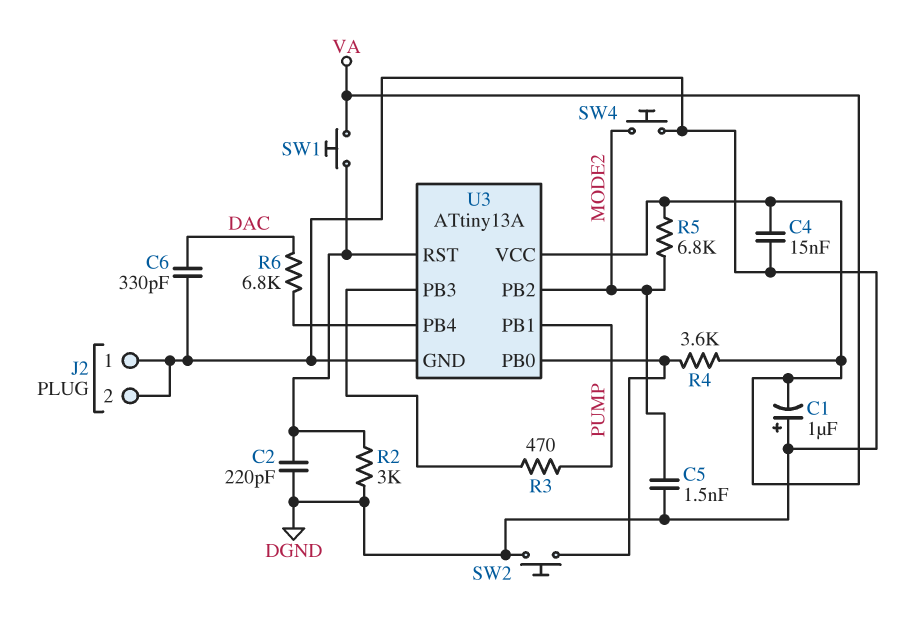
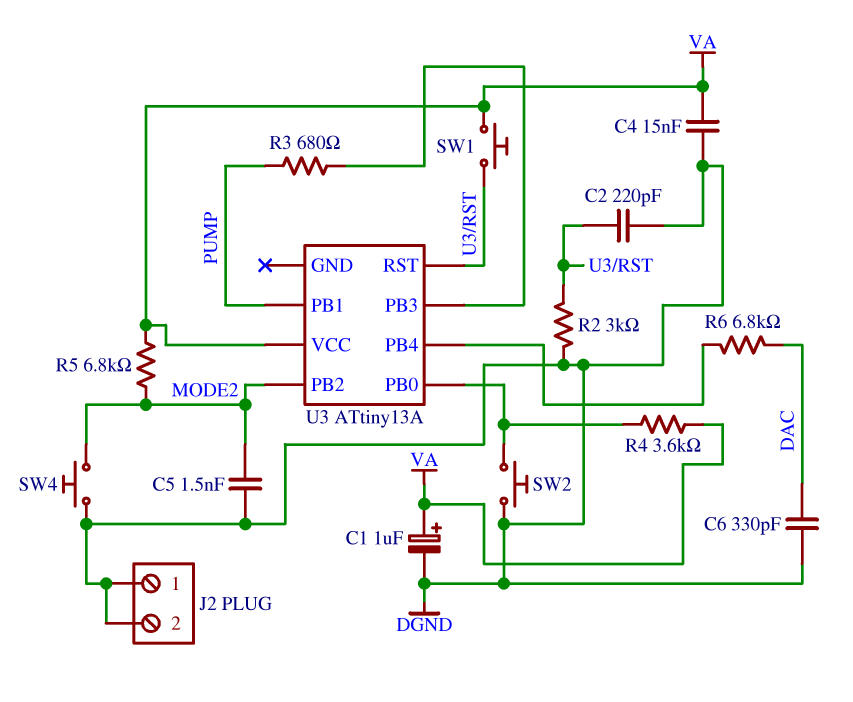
C1: 1uF (plus DGND, minus VA) -> 1uF (plus VA, minus DGND)
R3: 470 (PUMP, U3/PB3) -> 680 (PUMP, U3/PB3)
U3 pin GND: DGND -> none

